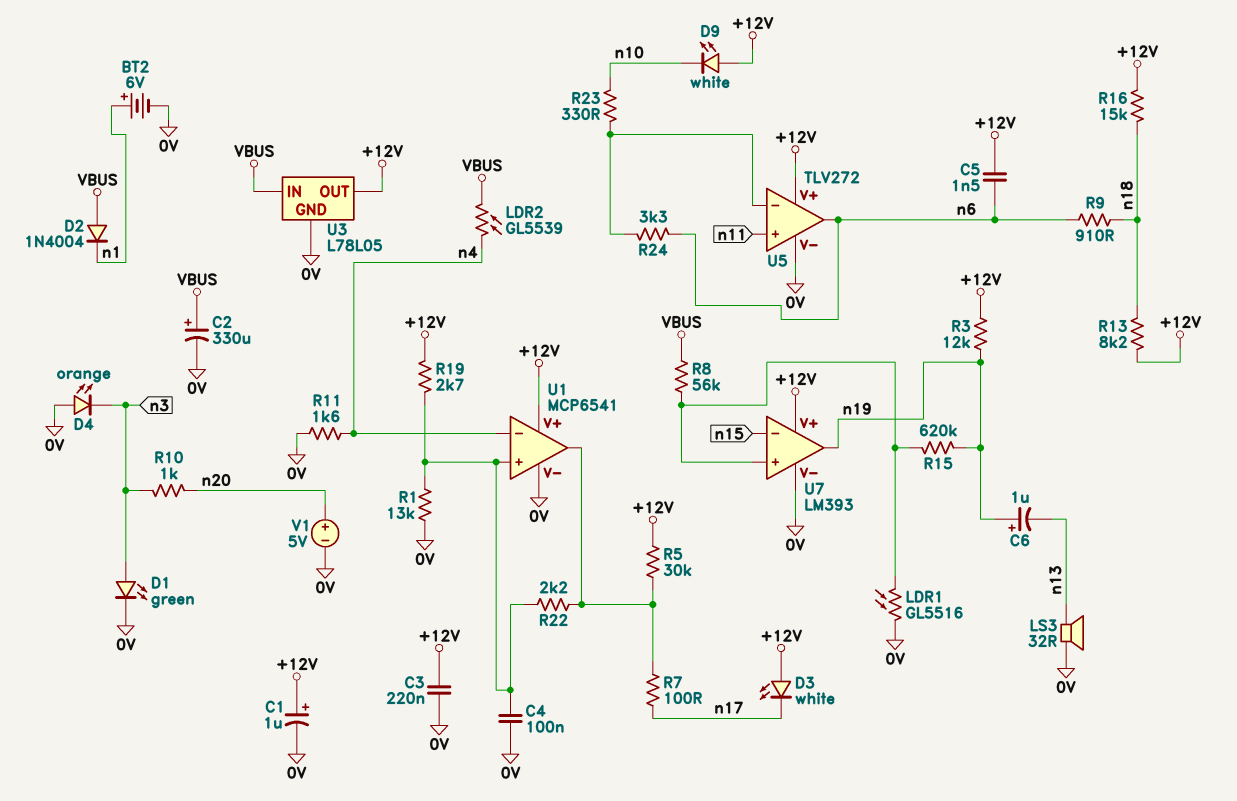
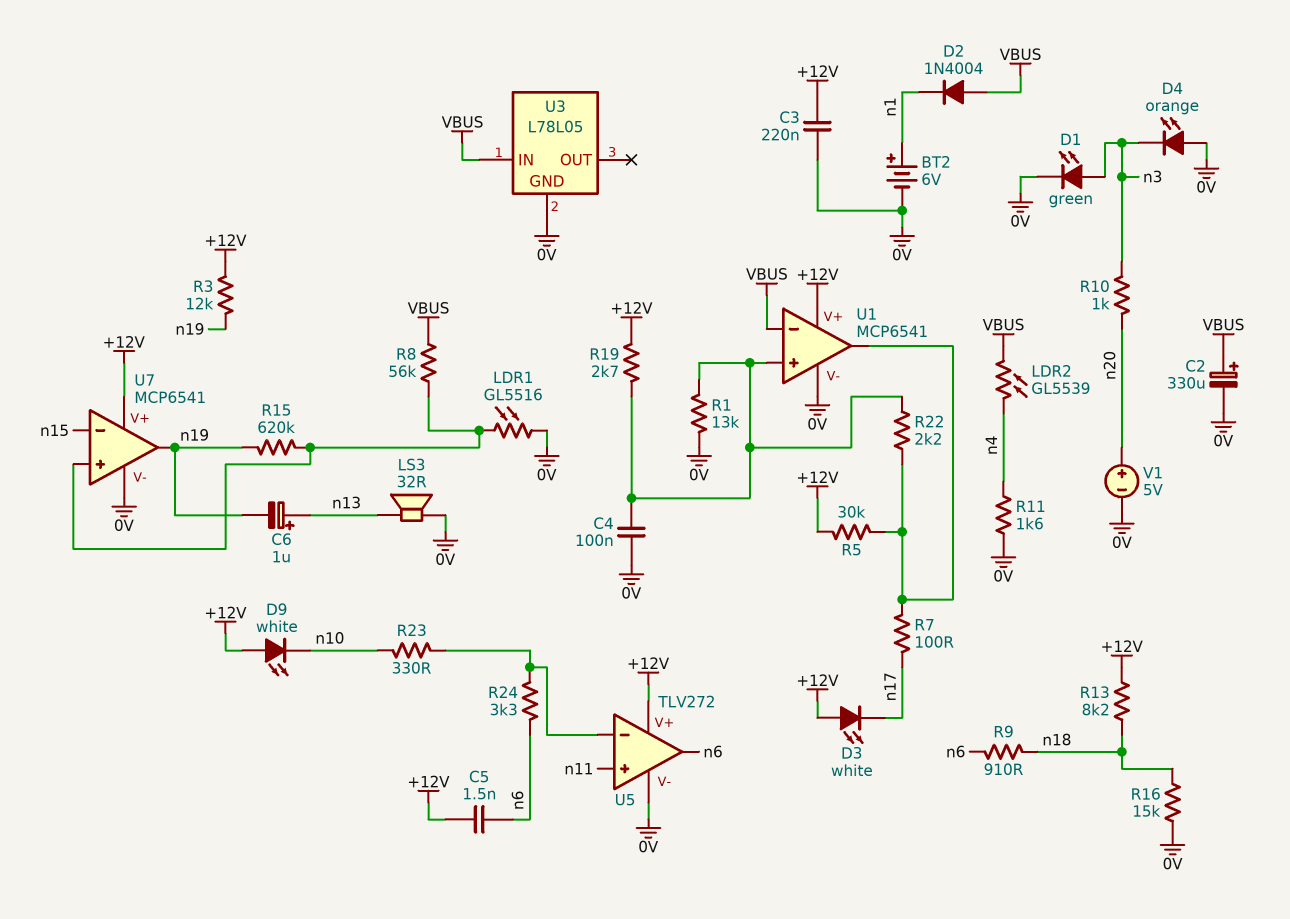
C1: 1uF (plus +12V, minus 0V) -> none
C6: 1uF (plus n19, minus n13) -> 1uF (plus n13, minus n19)
R16: 15k (+12V, n18) -> 15k (0V, n18)
U1 pin in-: n4 -> VBUS
U3 pin OUT: +12V -> none
U7: LM393 -> MCP6541

